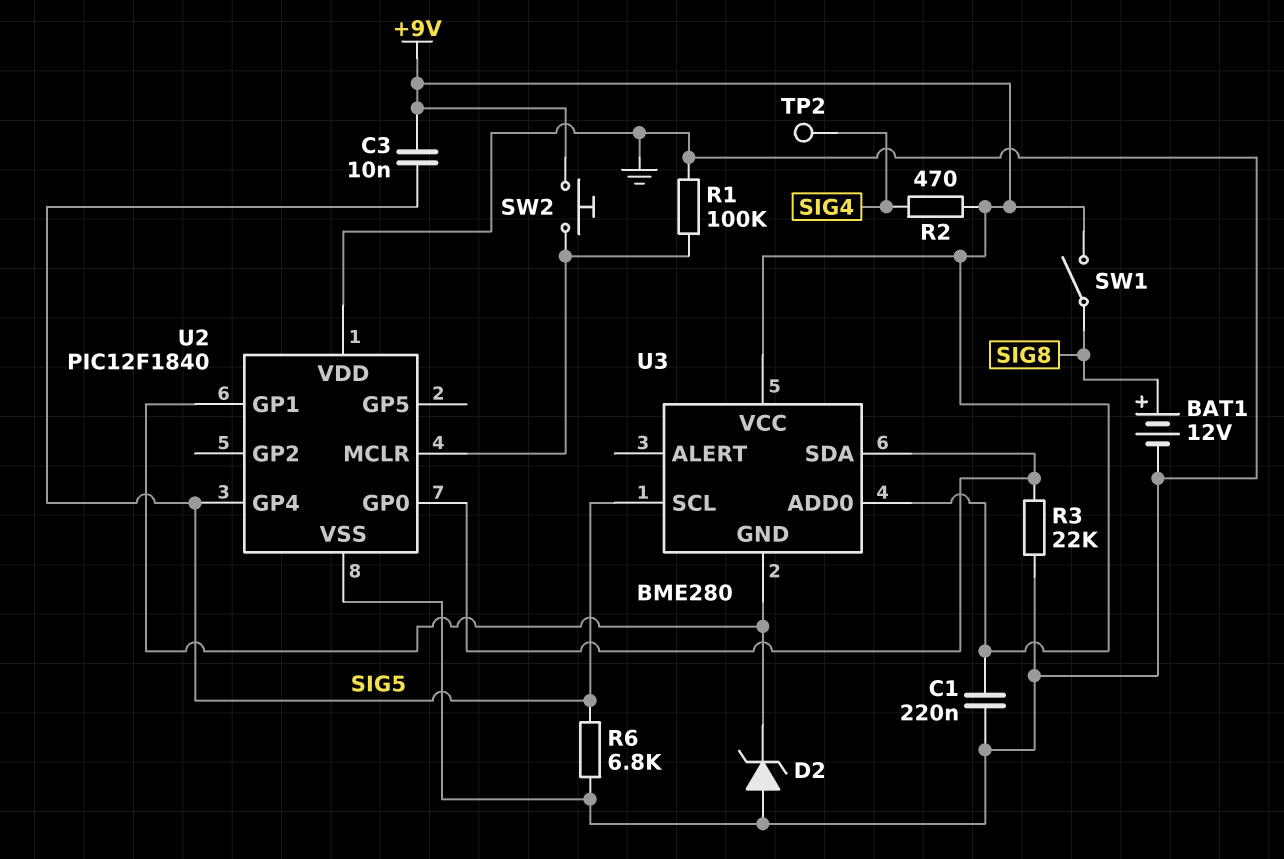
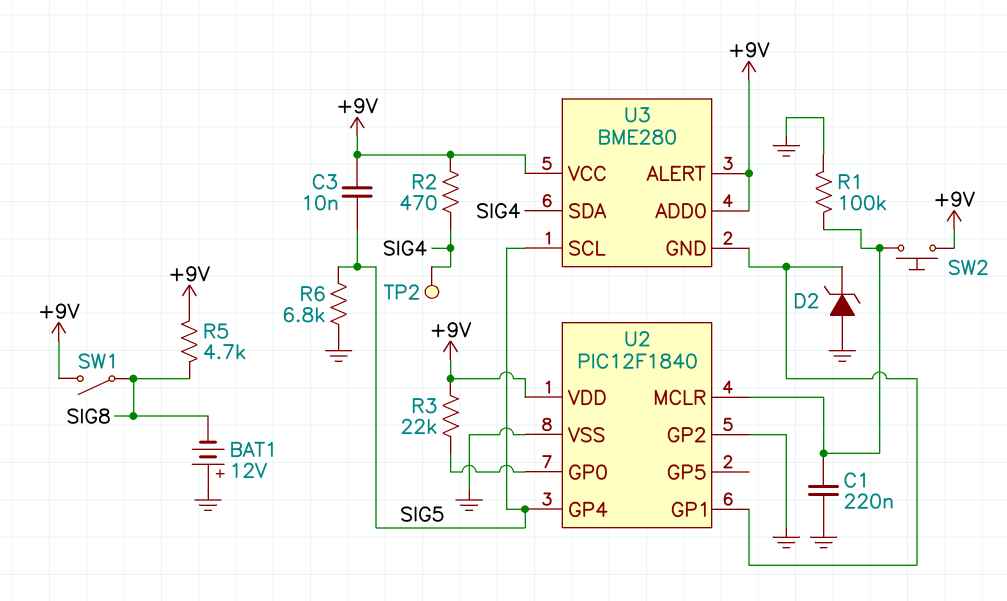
BAT1: 12V (plus SIG8, minus GND) -> 12V (plus GND, minus SIG8)
C1: 220nF (+9V, GND) -> 220nF (GND, U2/MCLR)
R3: 22k (GND, U2/GP0) -> 22k (+9V, U2/GP0)
R5: none -> 4.7k (+9V, SIG8)
U2 pin GP2: none -> GND
U2 pin VDD: GND -> +9V
U3 pin ALERT: none -> +9V
U3 pin SDA: U2/GP0 -> SIG4

